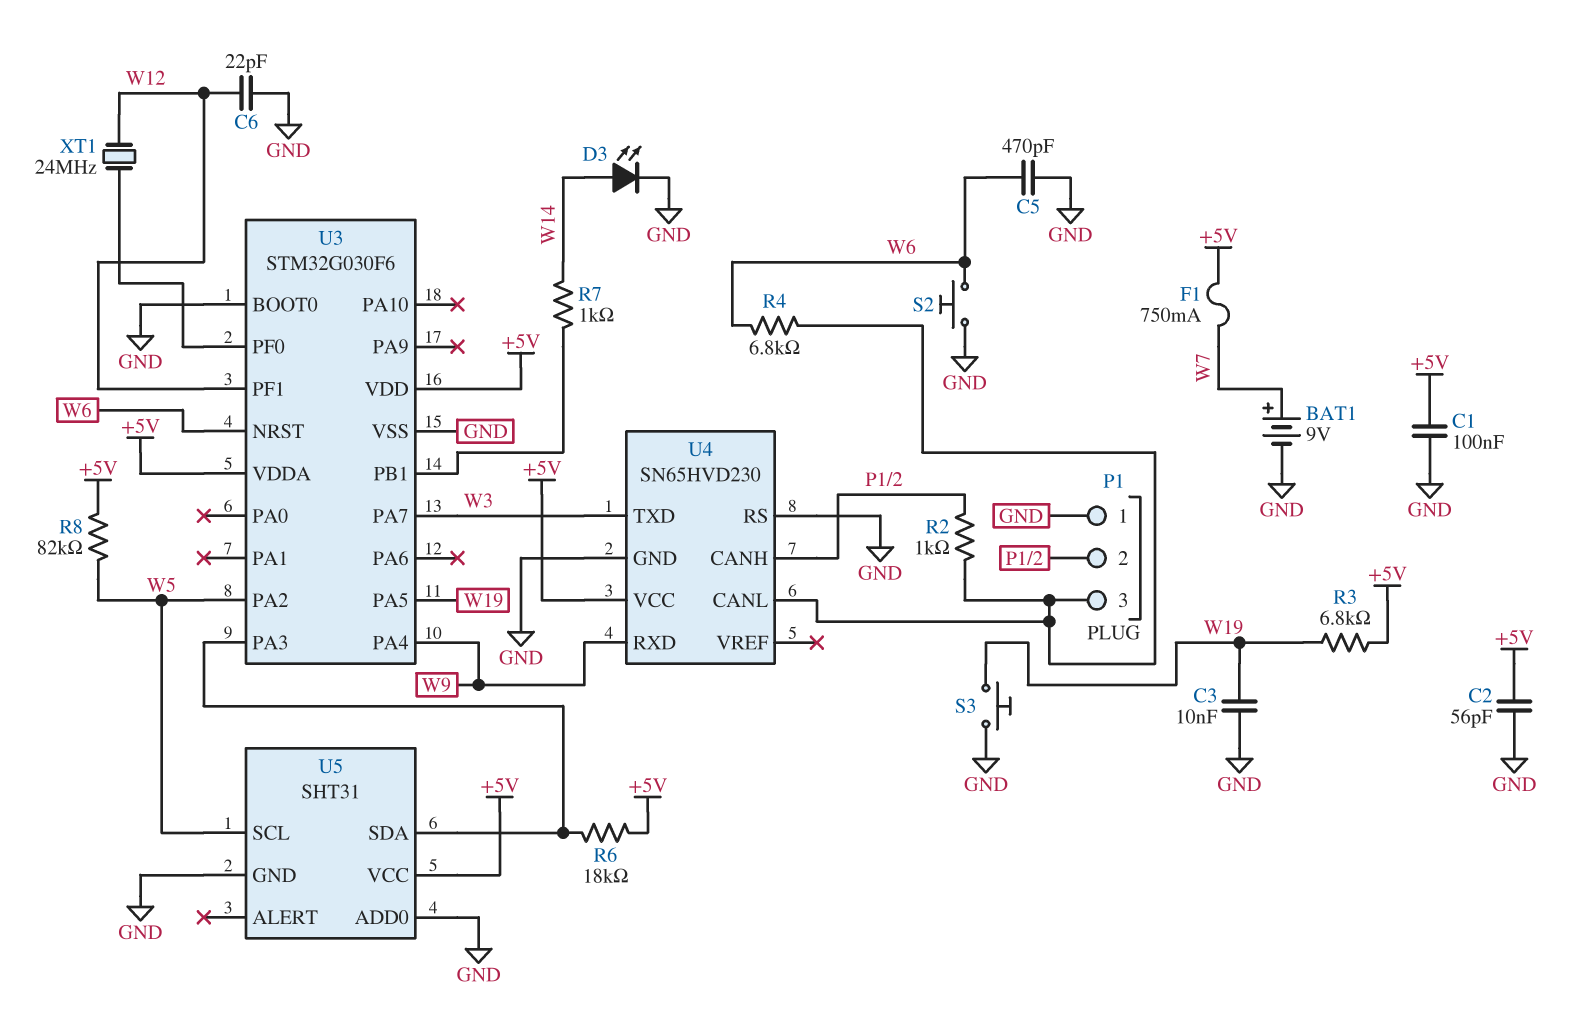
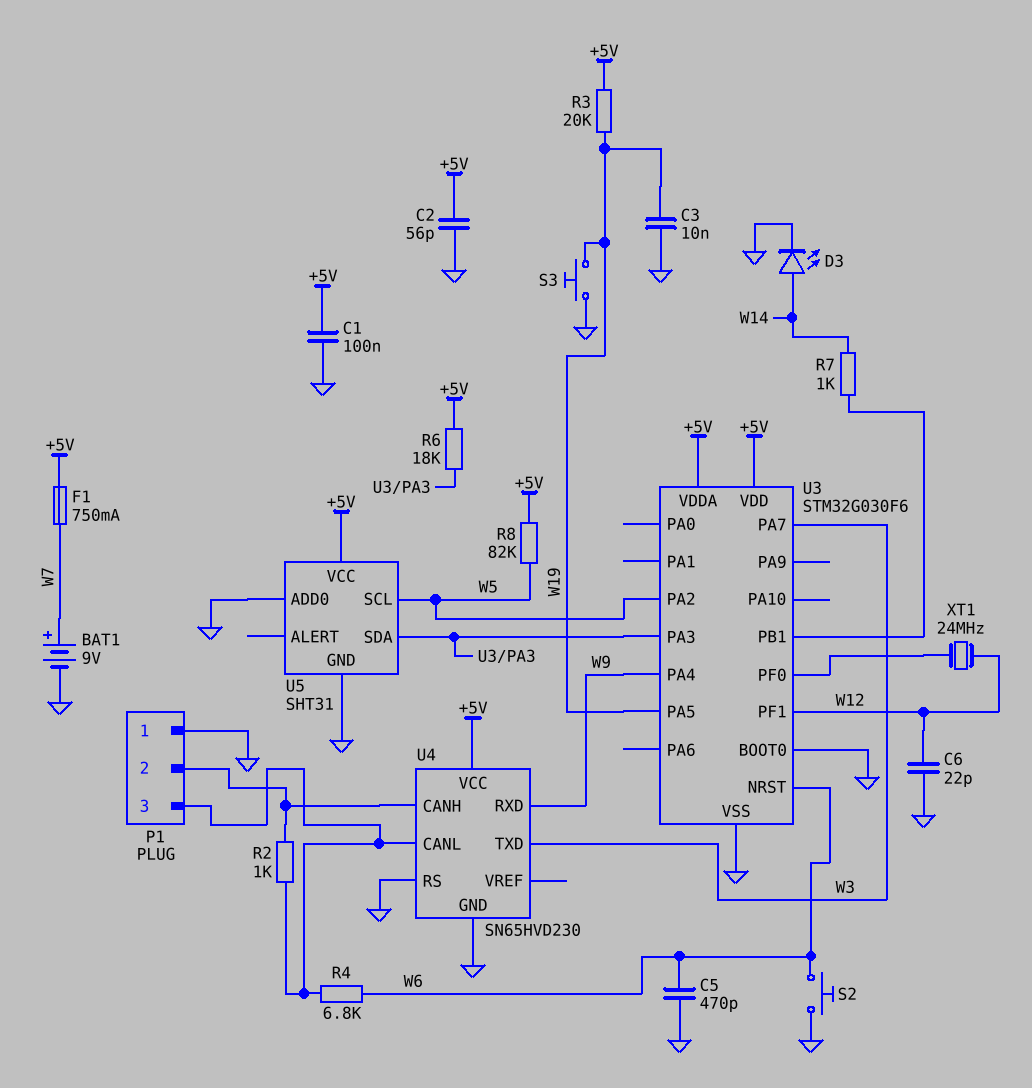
R3: 6.8k (+5V, W19) -> 20k (+5V, W19)

